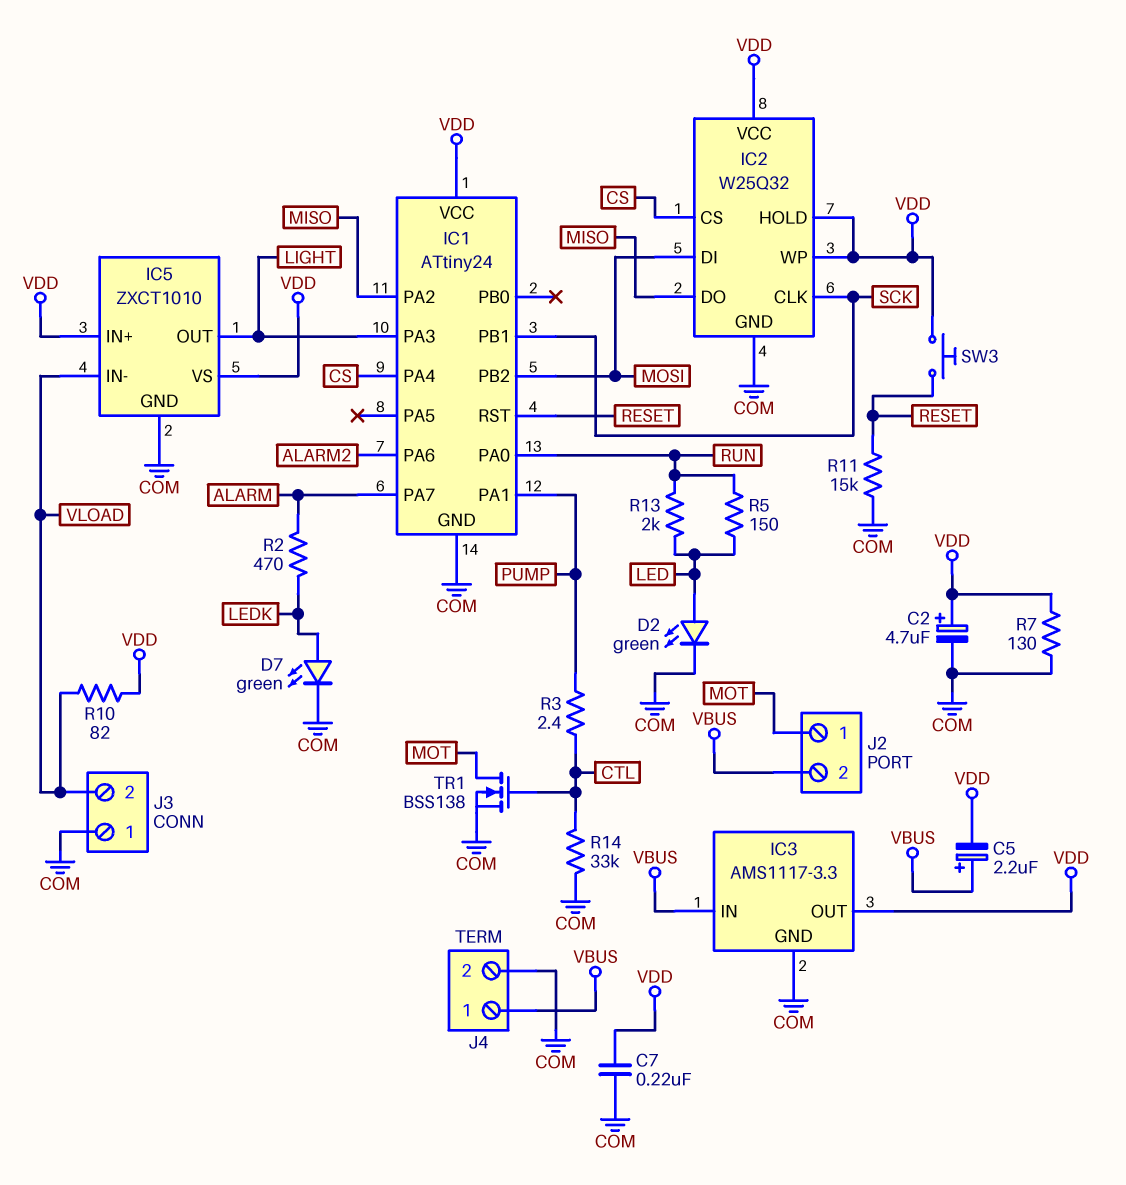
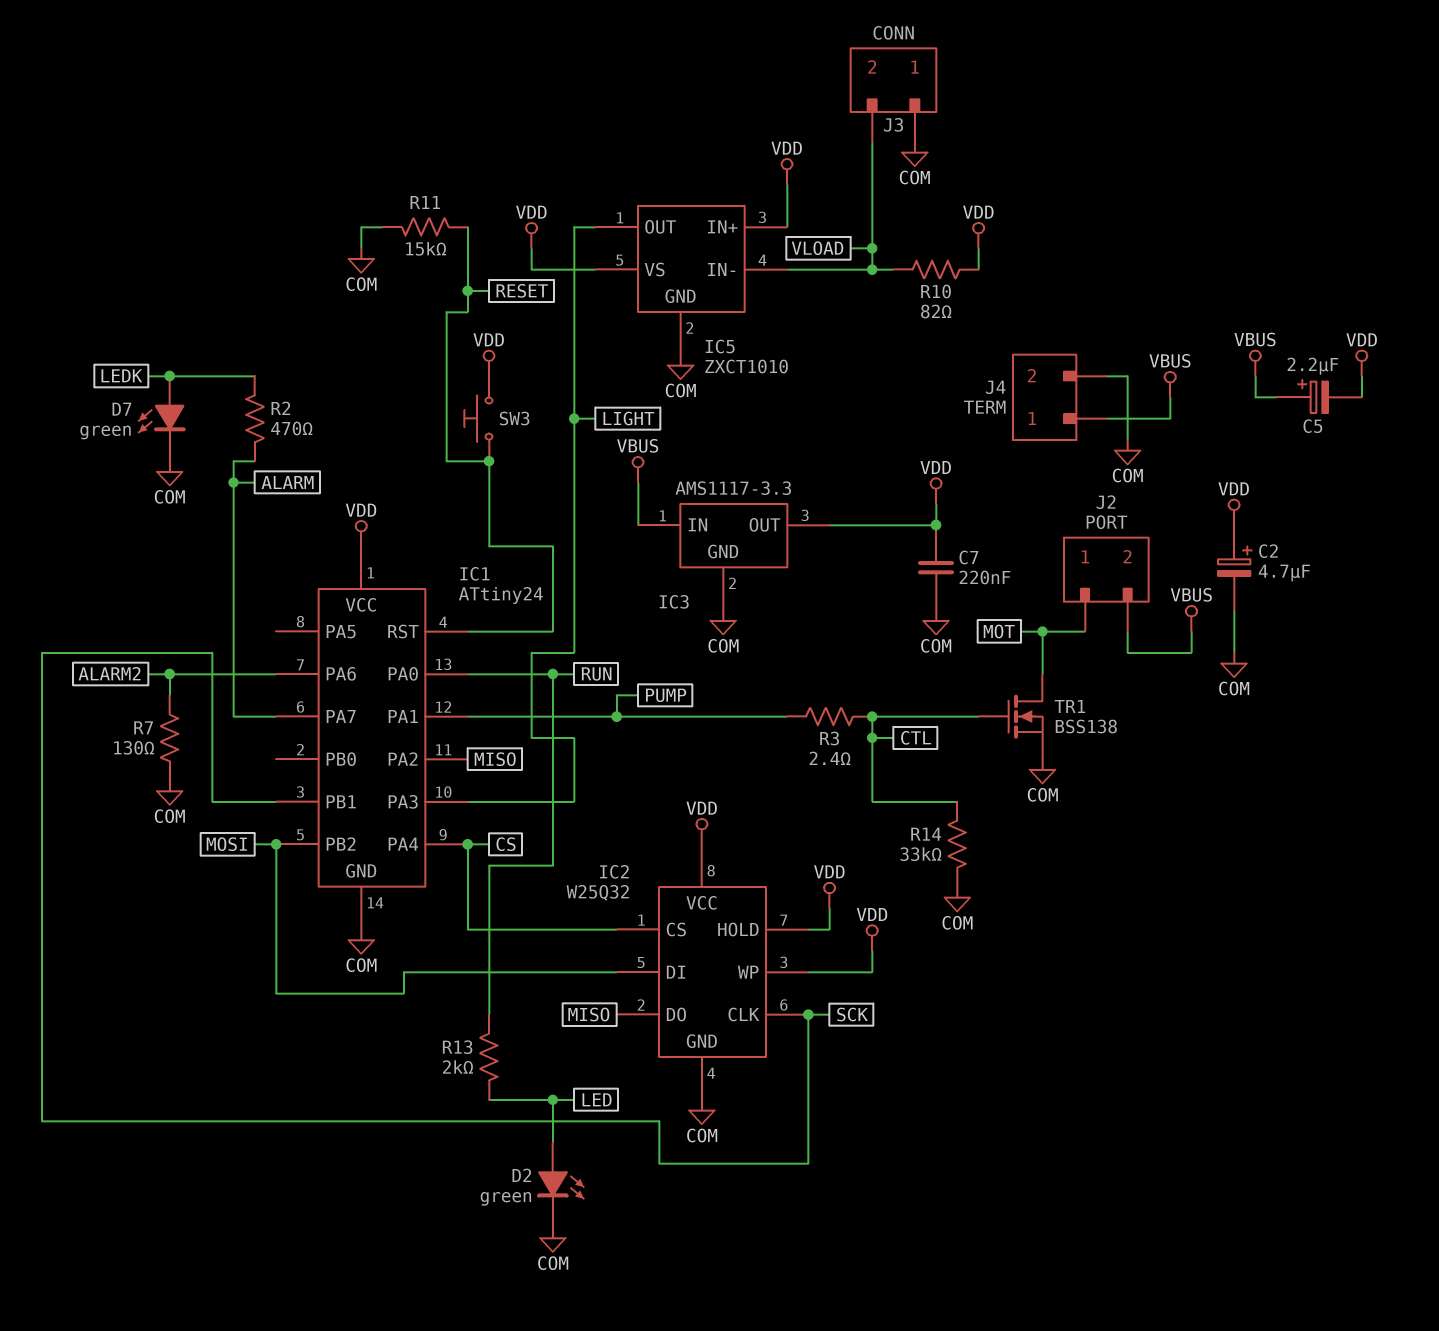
R5: 150 (LED, RUN) -> none
R7: 130 (COM, VDD) -> 130 (ALARM2, COM)

